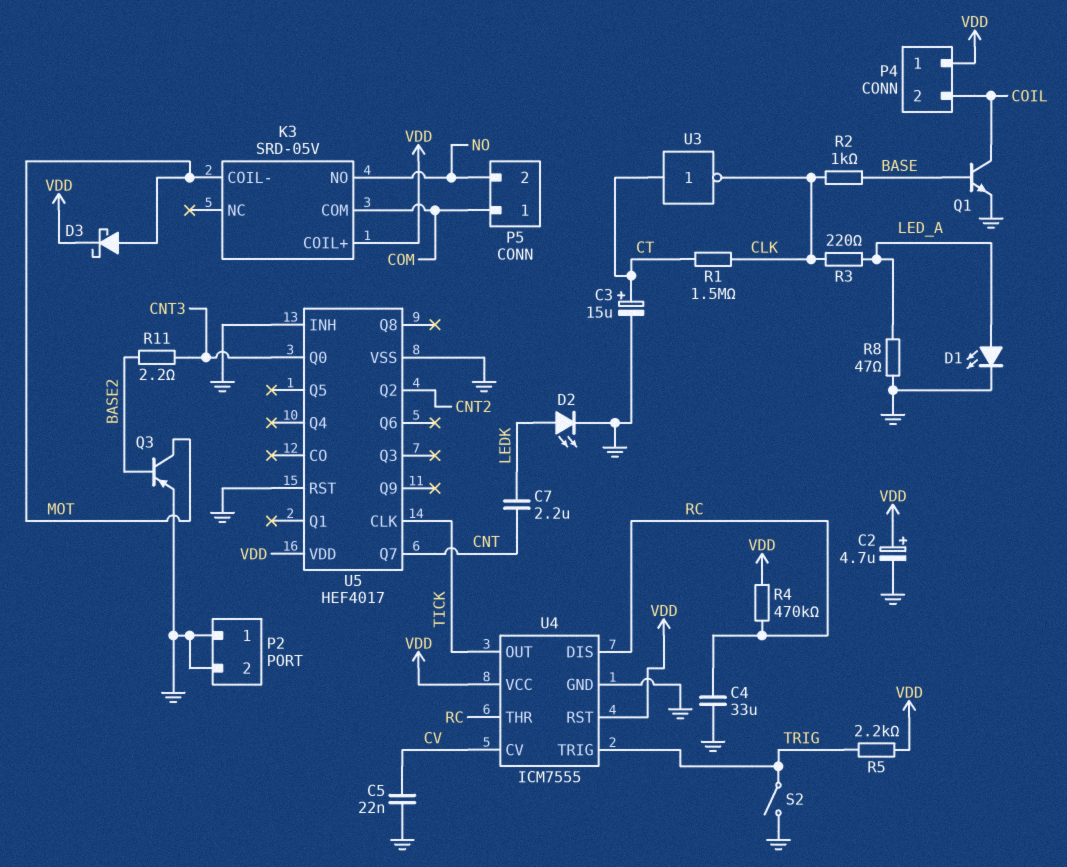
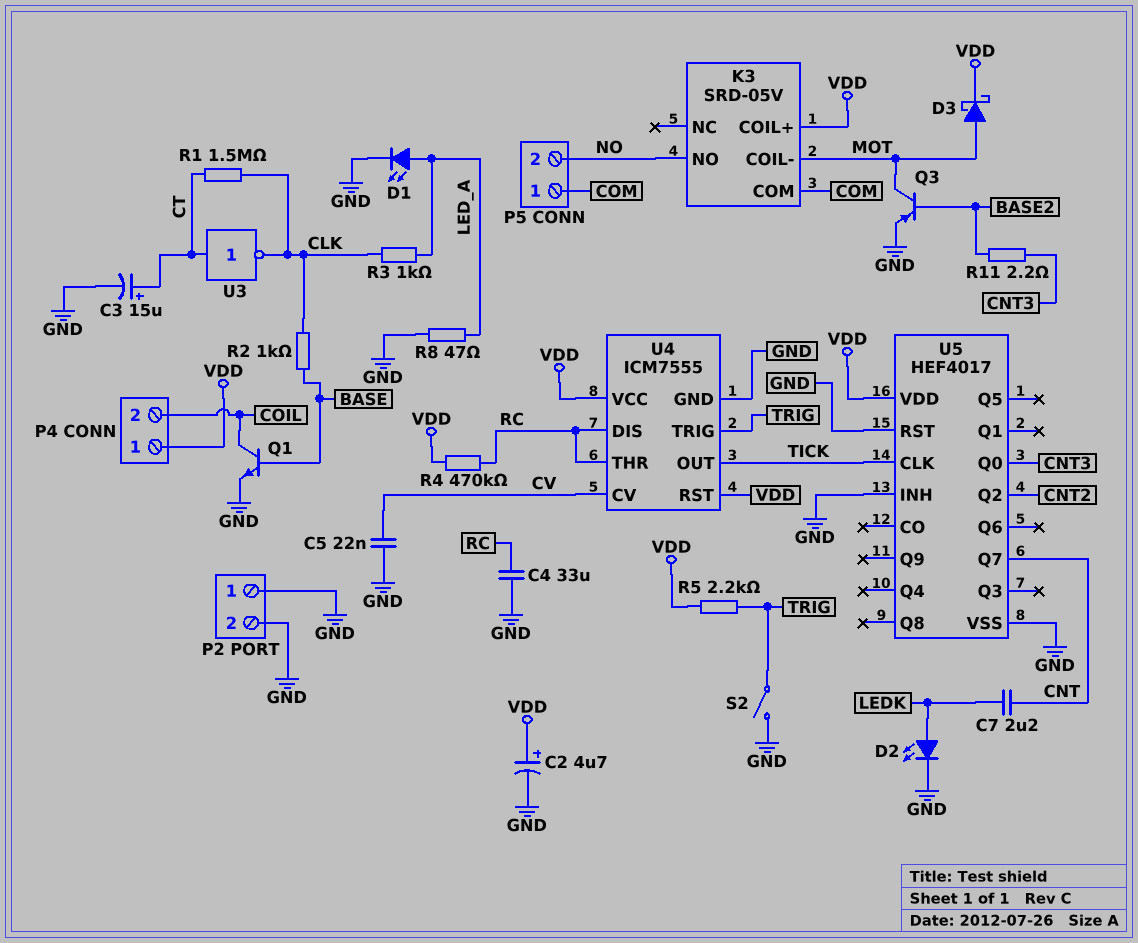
R3: 220 (CLK, LED_A) -> 1k (CLK, LED_A)

